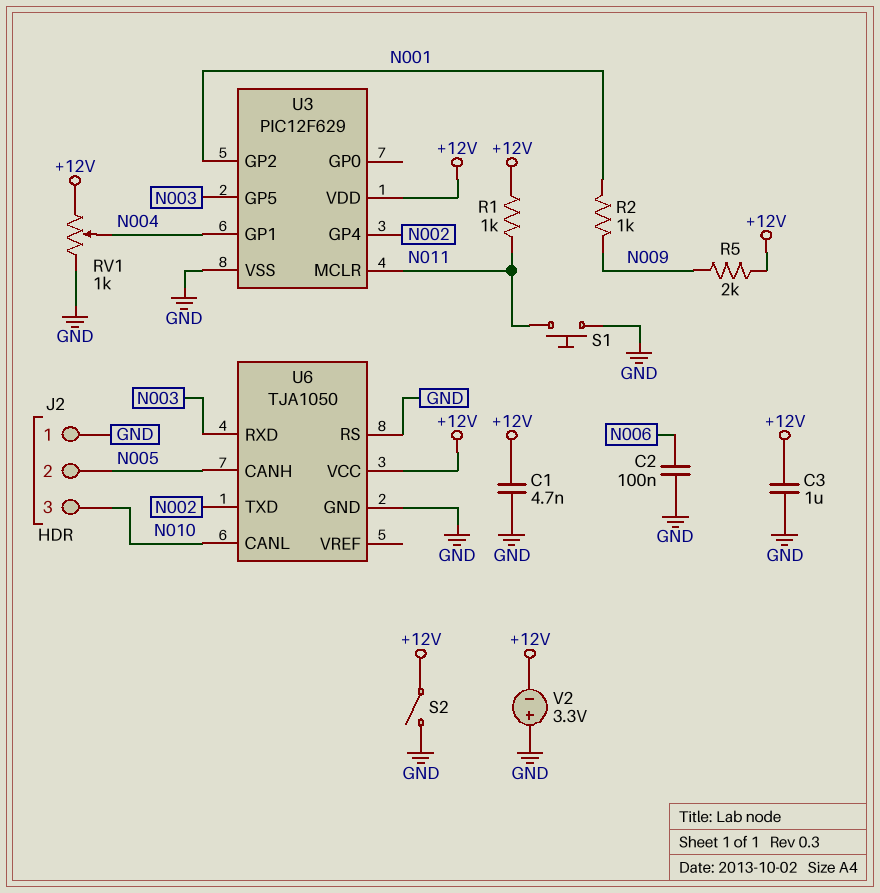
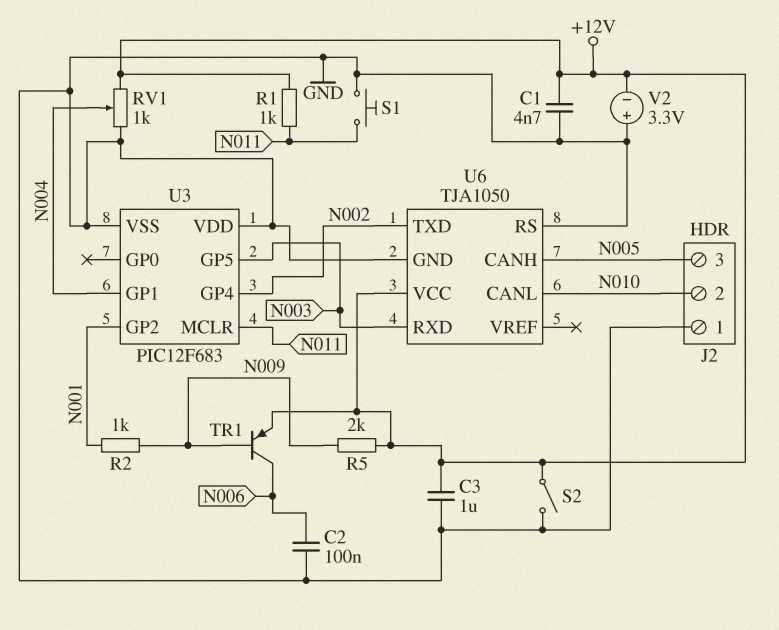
J2 pin 2: N005 -> N010
J2 pin 3: N010 -> N005
TR1: none -> PNP (B N009, C N006, E +12V)
U3: PIC12F629 -> PIC12F683
U3 pin VDD: +12V -> GND

